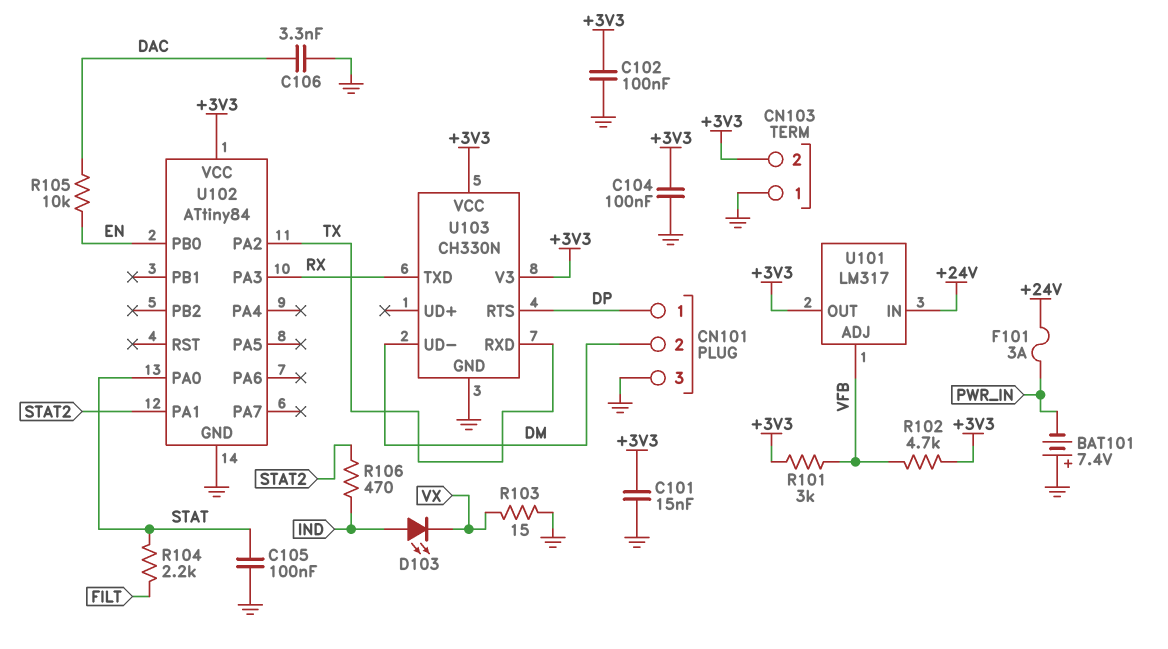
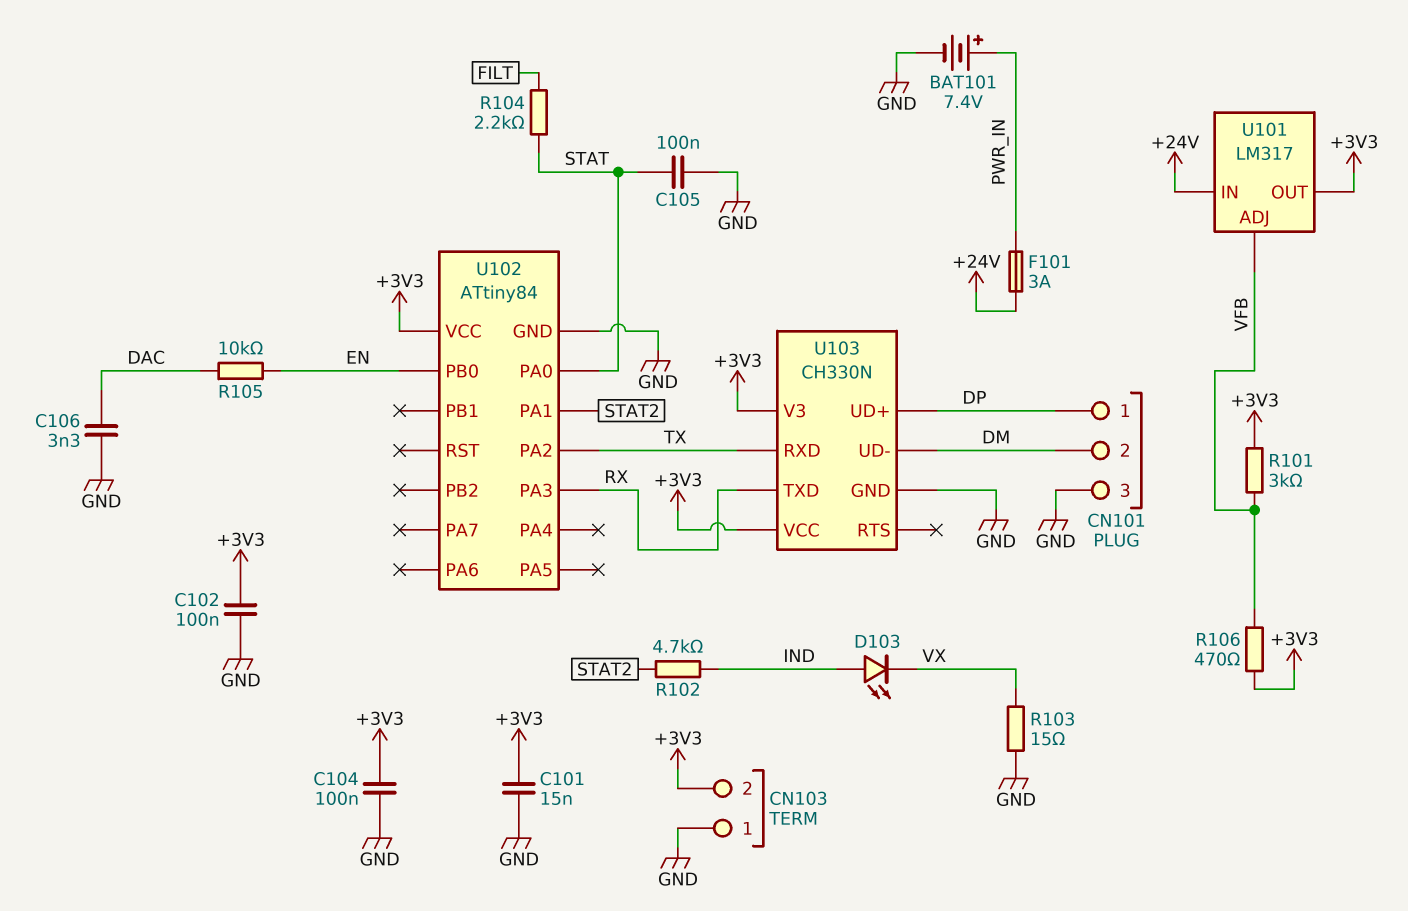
BAT101: 7.4V (plus GND, minus PWR_IN) -> 7.4V (plus PWR_IN, minus GND)
R102: 4.7k (+3V3, VFB) -> 4.7k (IND, STAT2)
R106: 470 (IND, STAT2) -> 470 (+3V3, VFB)
U103 pin RTS: DP -> none
U103 pin UD+: none -> DP

